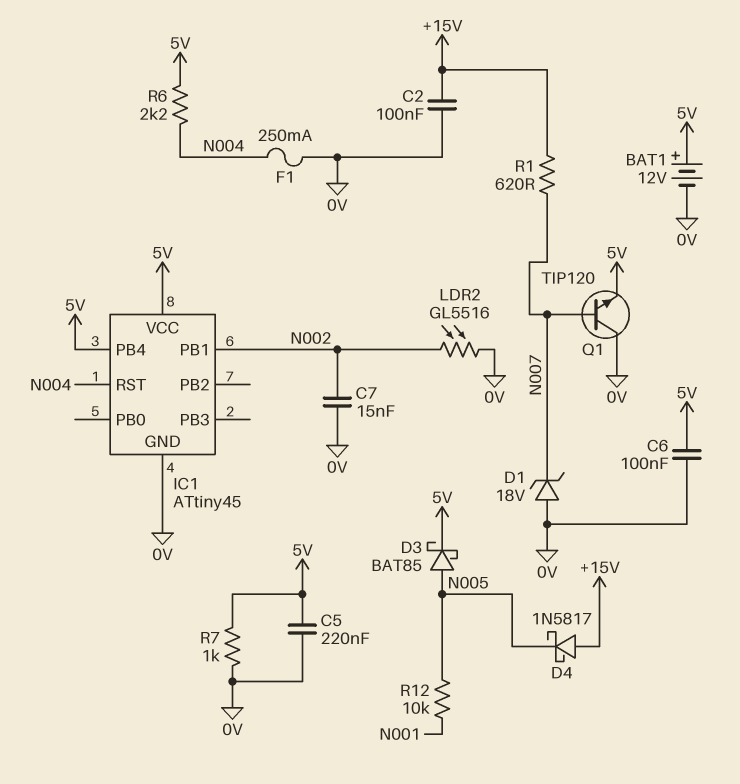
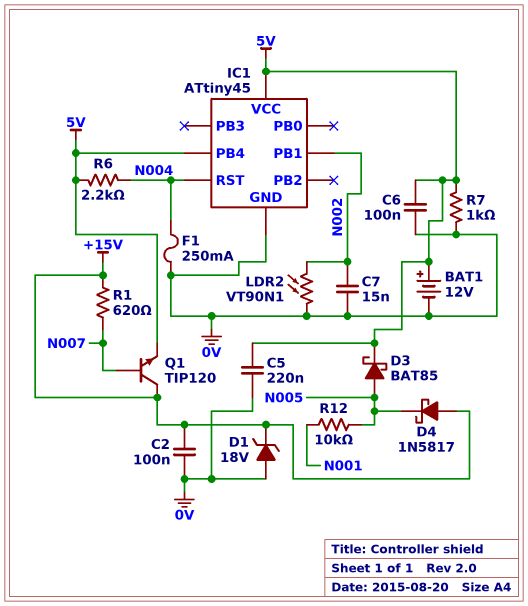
D1: zener 18V (A 0V, K N007) -> zener 18V (A 0V, K +15V)
LDR2: GL5516 (0V, N002) -> VT90N1 (0V, N002)
Q1: NPN TIP120 (B N007, C 0V, E 5V) -> NPN TIP120 (B N007, C +15V, E 5V)

